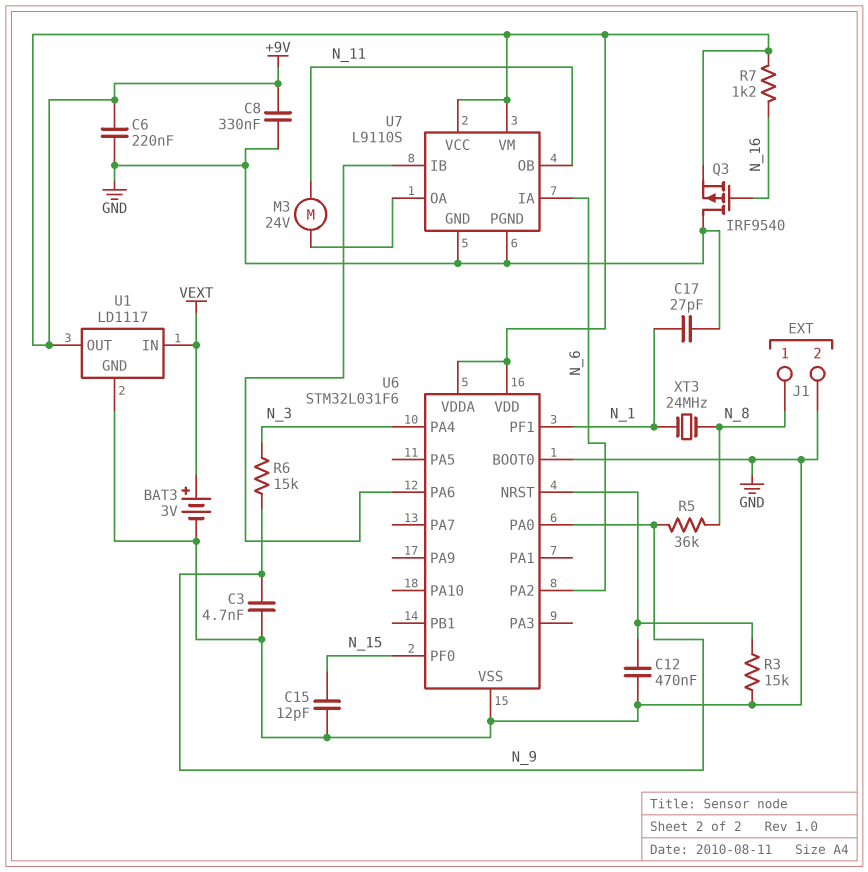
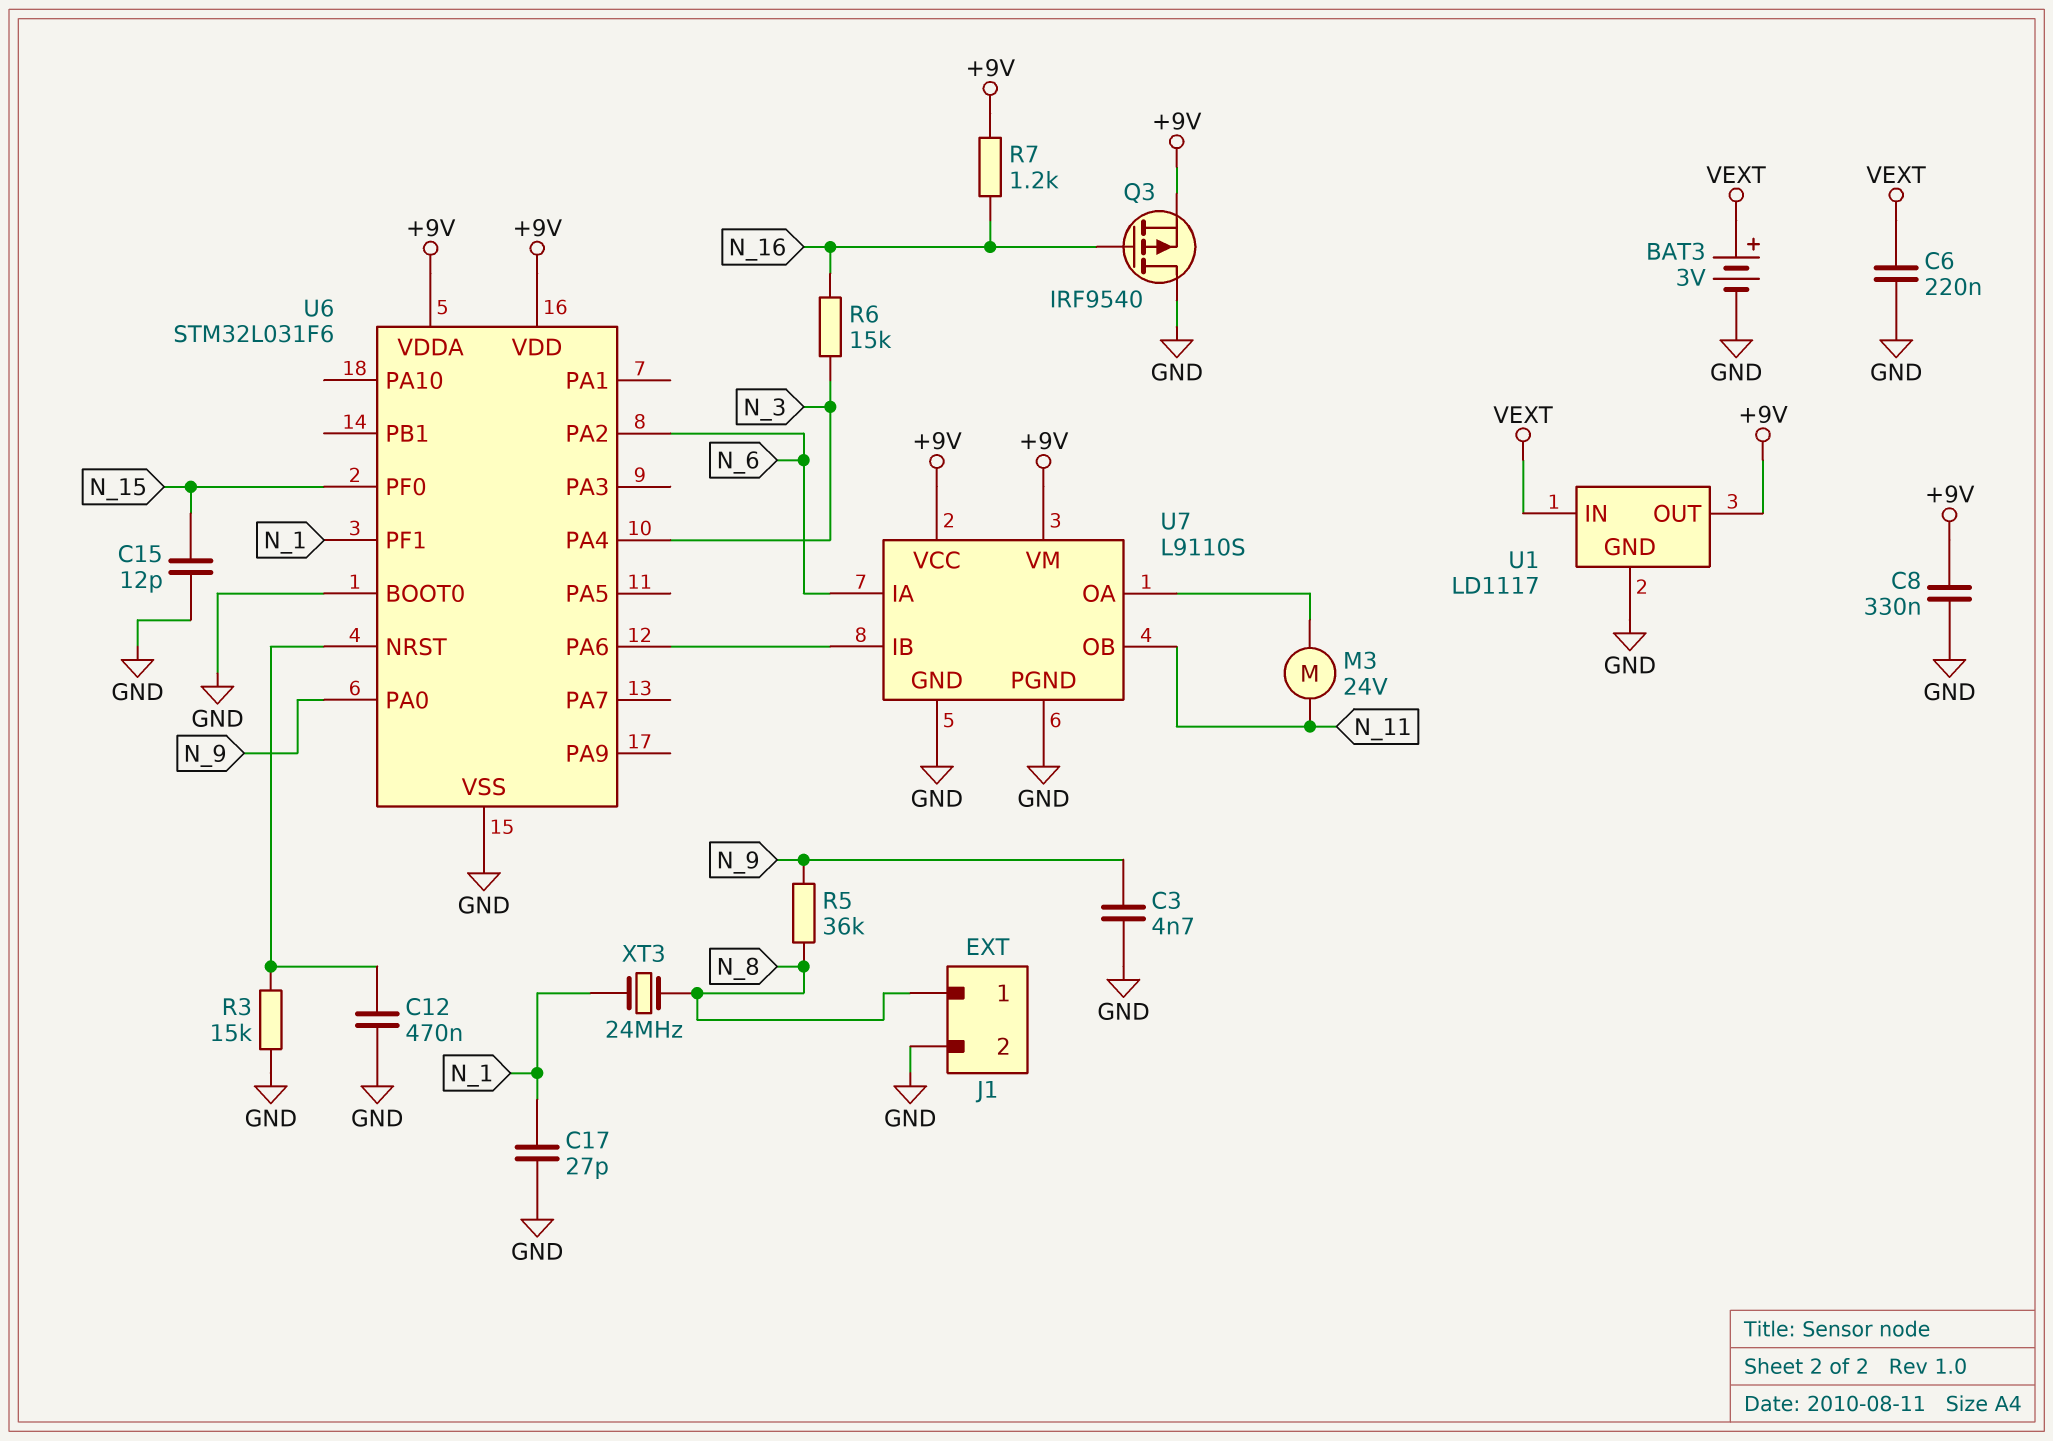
C6: 220nF (+9V, GND) -> 220nF (GND, VEXT)
R6: 15k (N_3, N_9) -> 15k (N_3, N_16)

